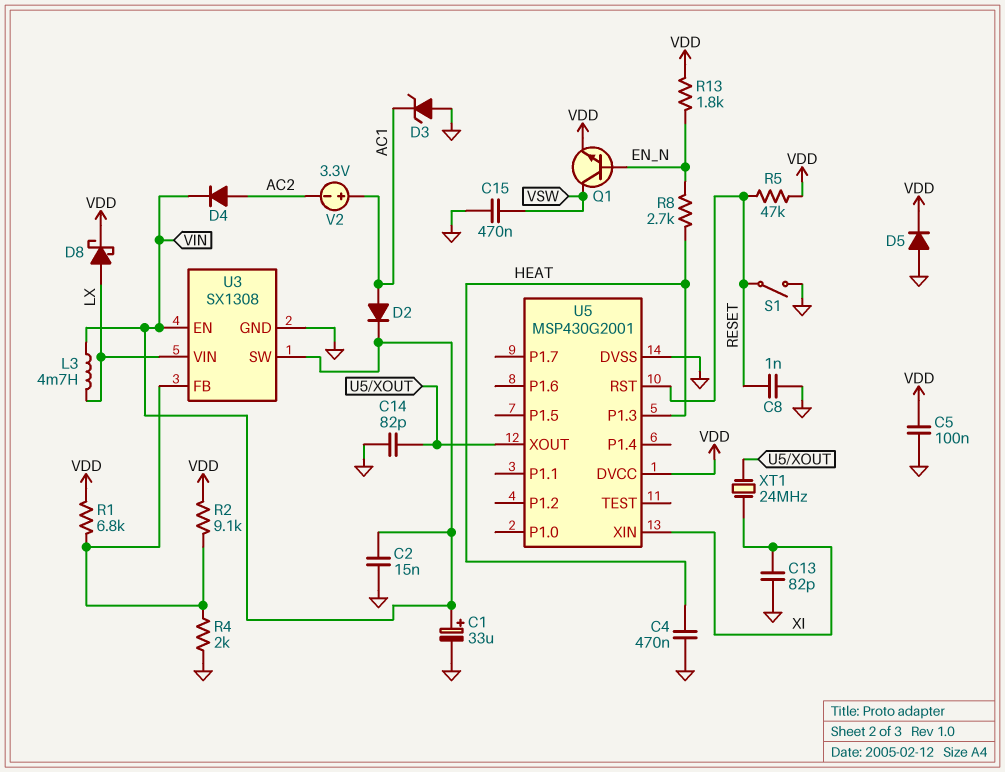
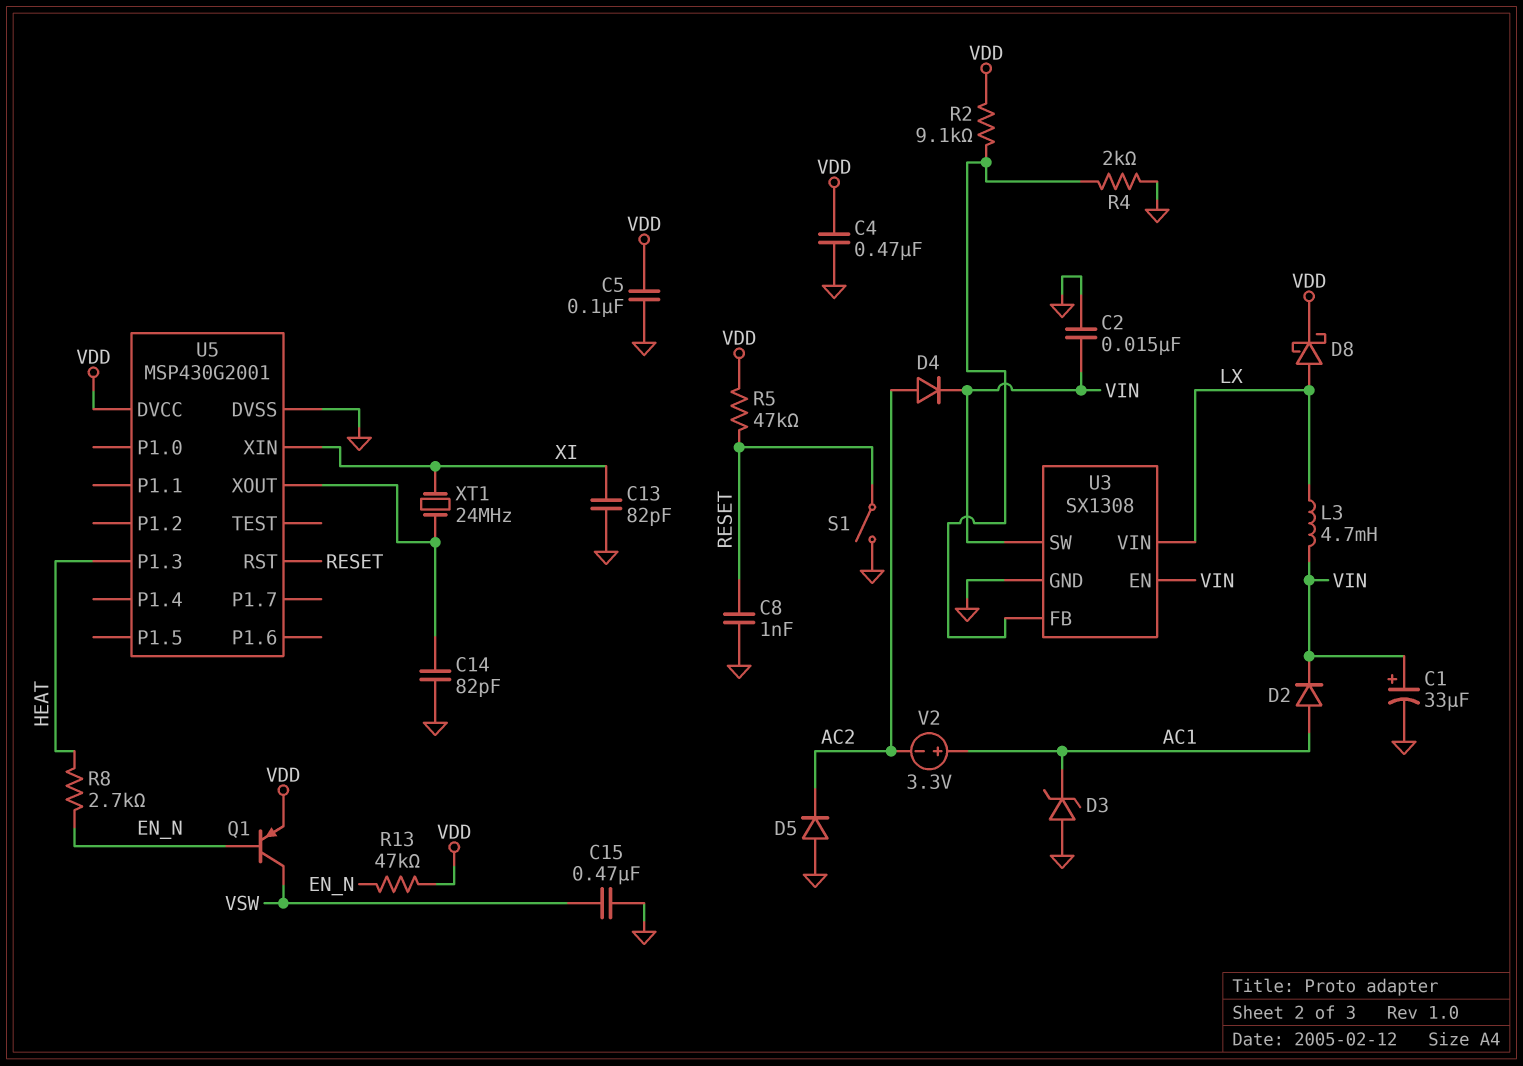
C4: 470nF (GND, HEAT) -> 470nF (GND, VDD)
D5: diode (A GND, K VDD) -> diode (A GND, K AC2)
Q1: NPN (B EN_N, C VSW, E VDD) -> PNP (B EN_N, C VSW, E VDD)
R1: 6.8k (U3/FB, VDD) -> none
R13: 1.8k (EN_N, VDD) -> 47k (EN_N, VDD)

